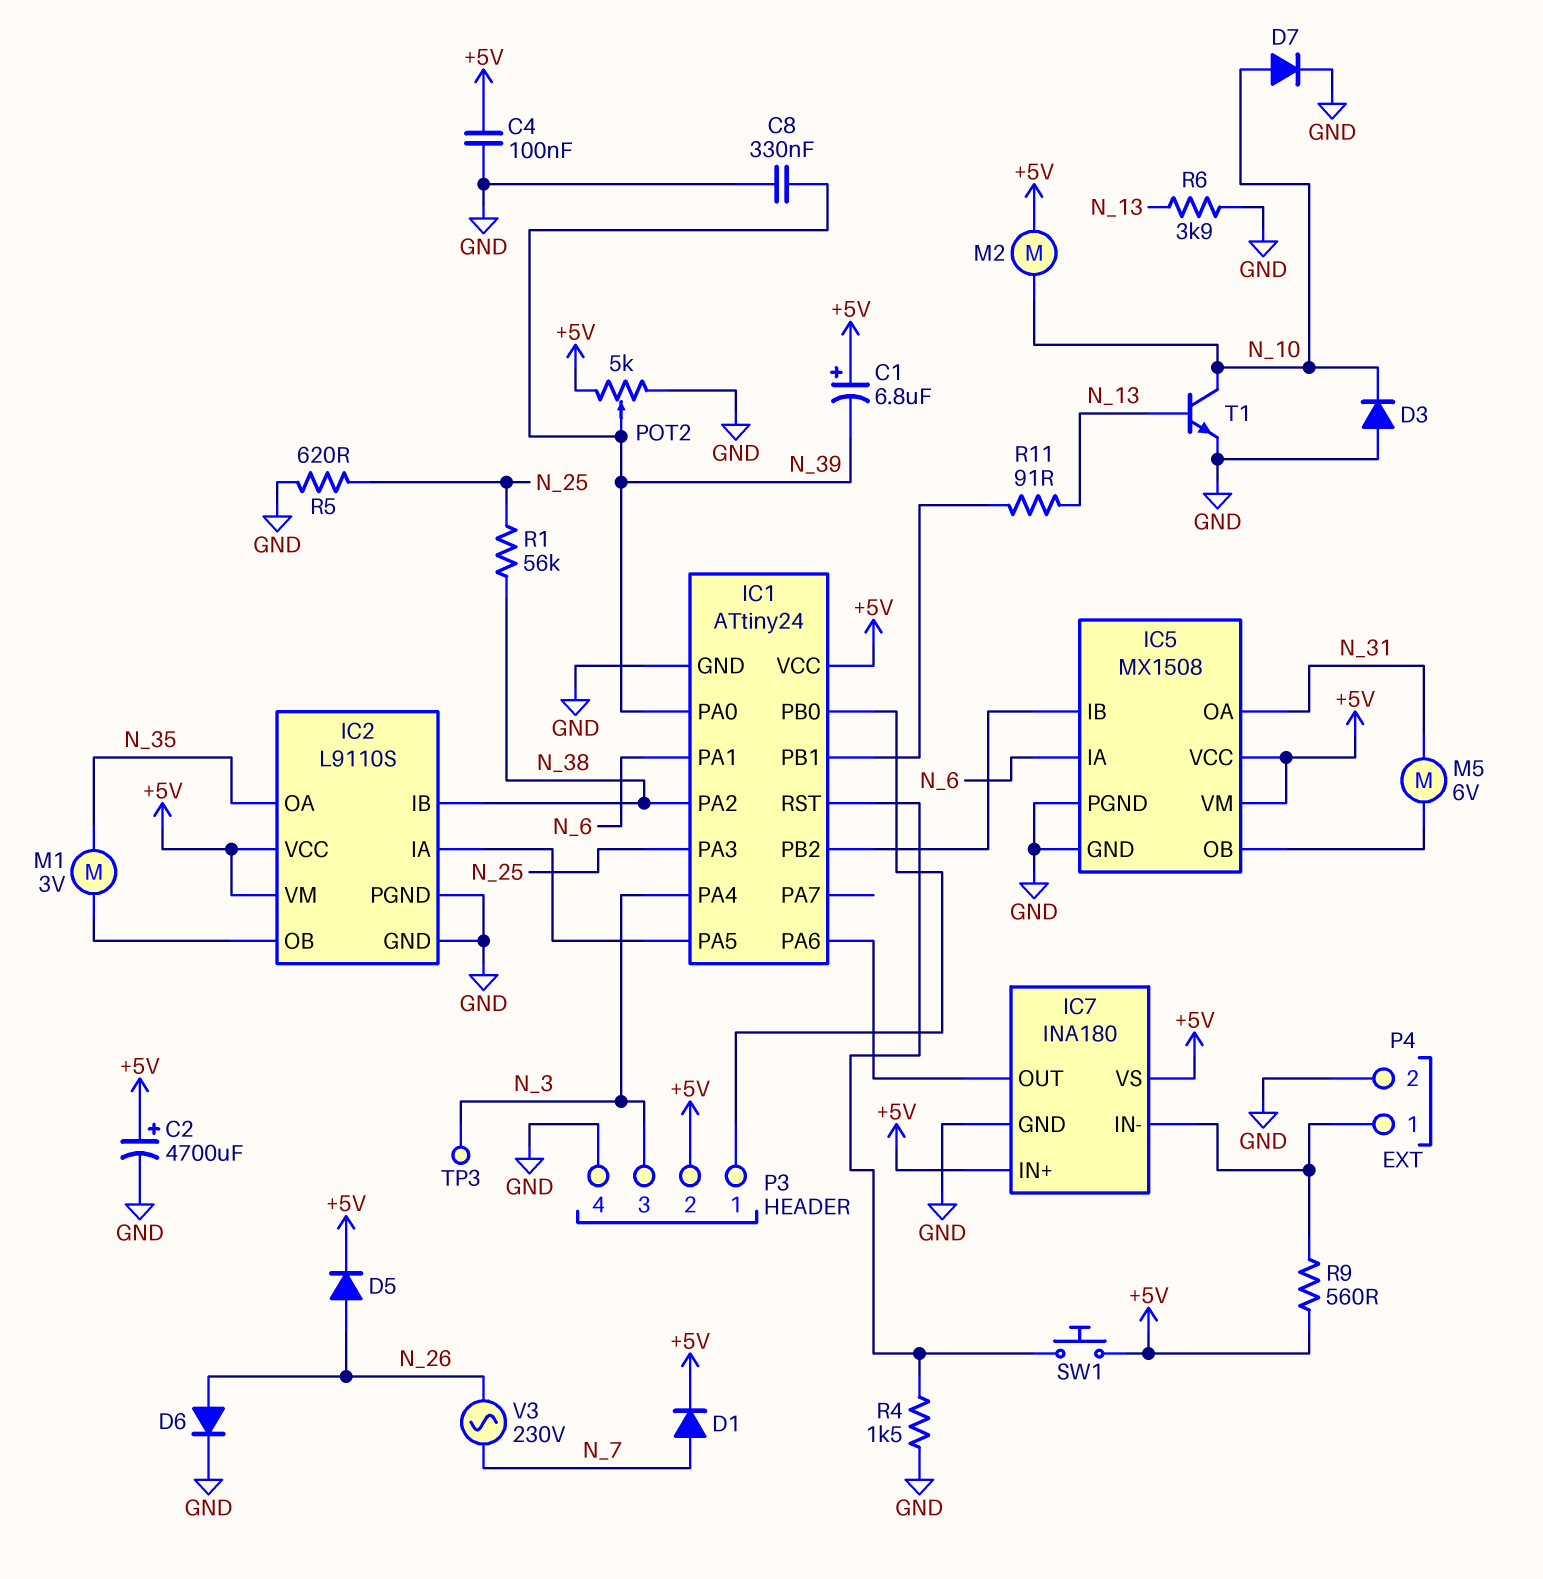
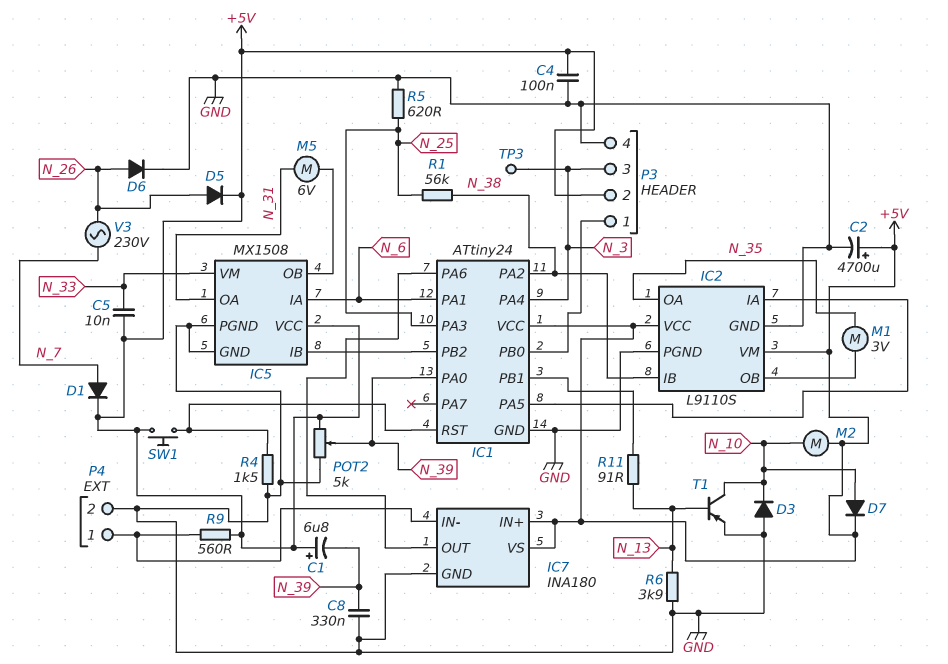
C5: none -> 10nF (+5V, N_33)
D7: diode (A N_10, K GND) -> diode (A N_10, K +5V)
IC5 pin VM: +5V -> N_33
T1: NPN (B N_13, C N_10, E GND) -> PNP (B N_13, C N_10, E GND)

